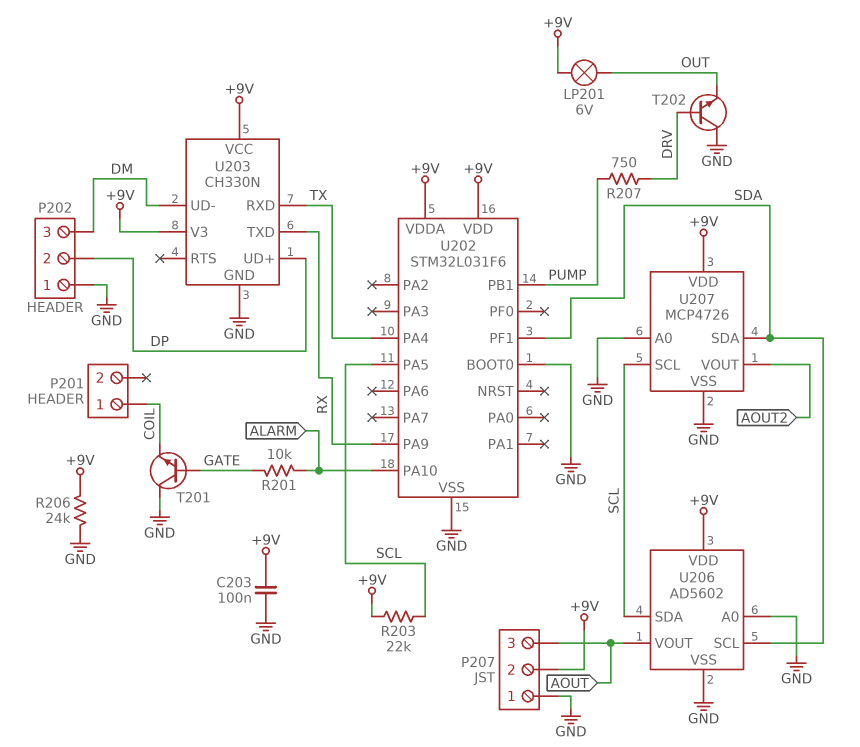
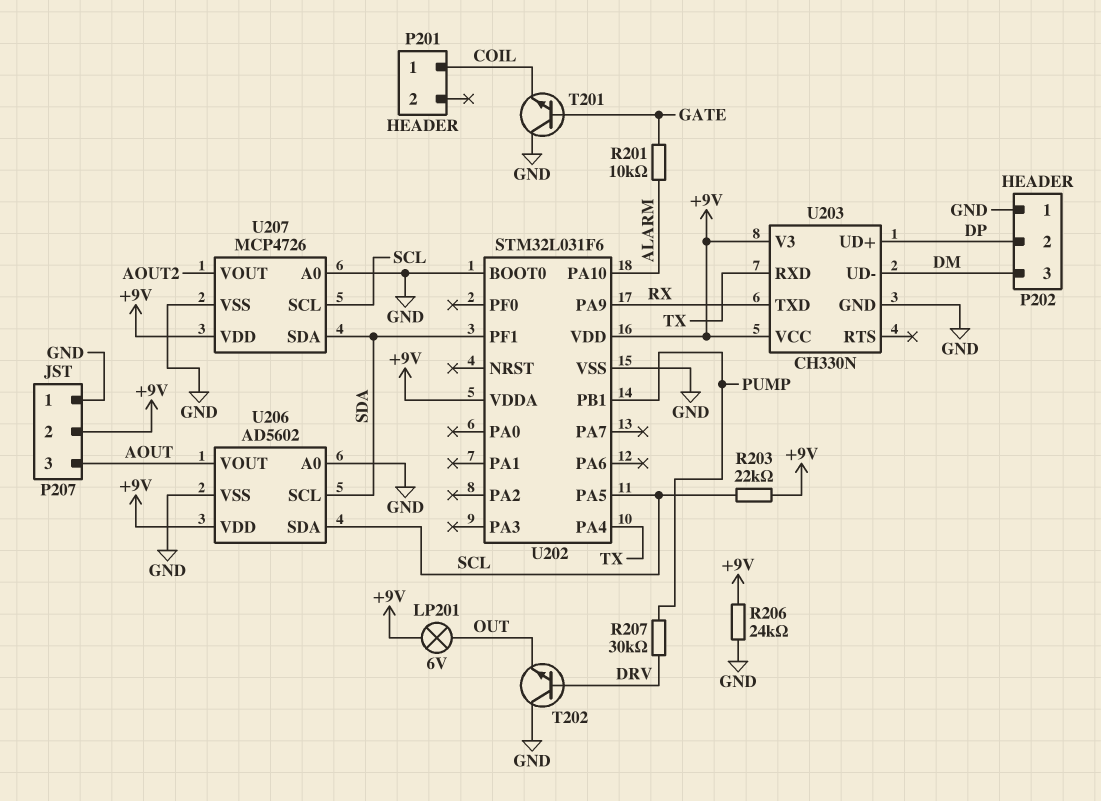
C203: 100nF (+9V, GND) -> none
R207: 750 (DRV, PUMP) -> 30k (DRV, PUMP)

